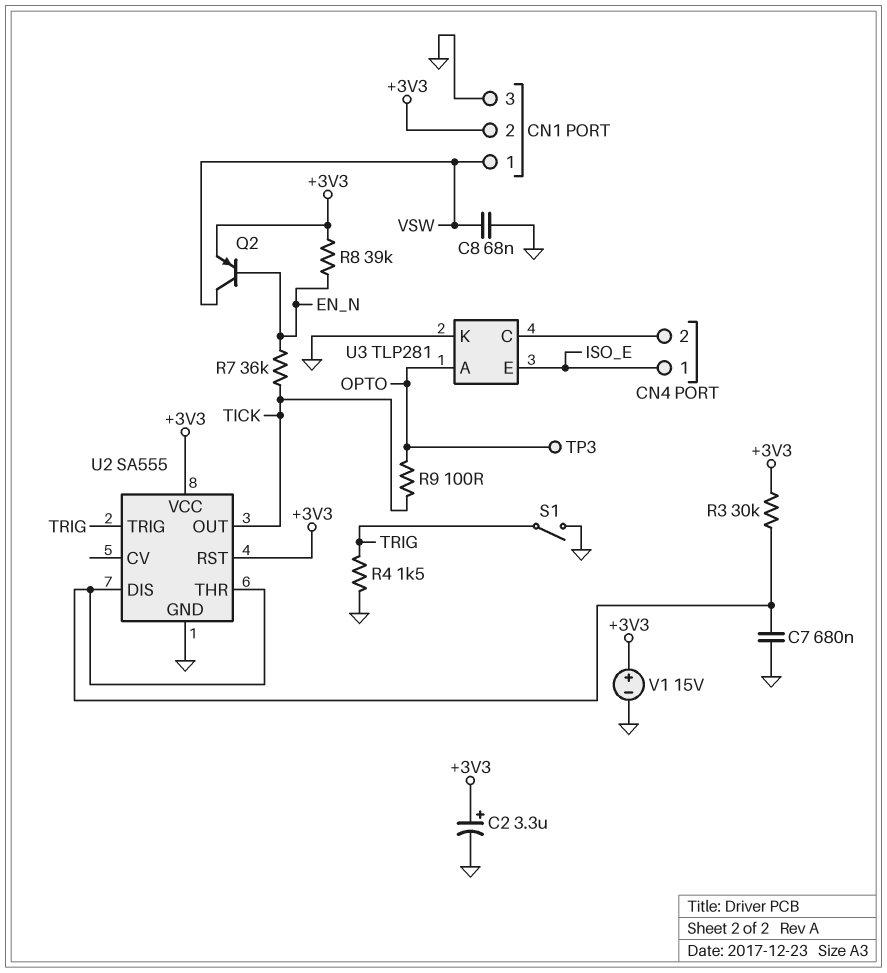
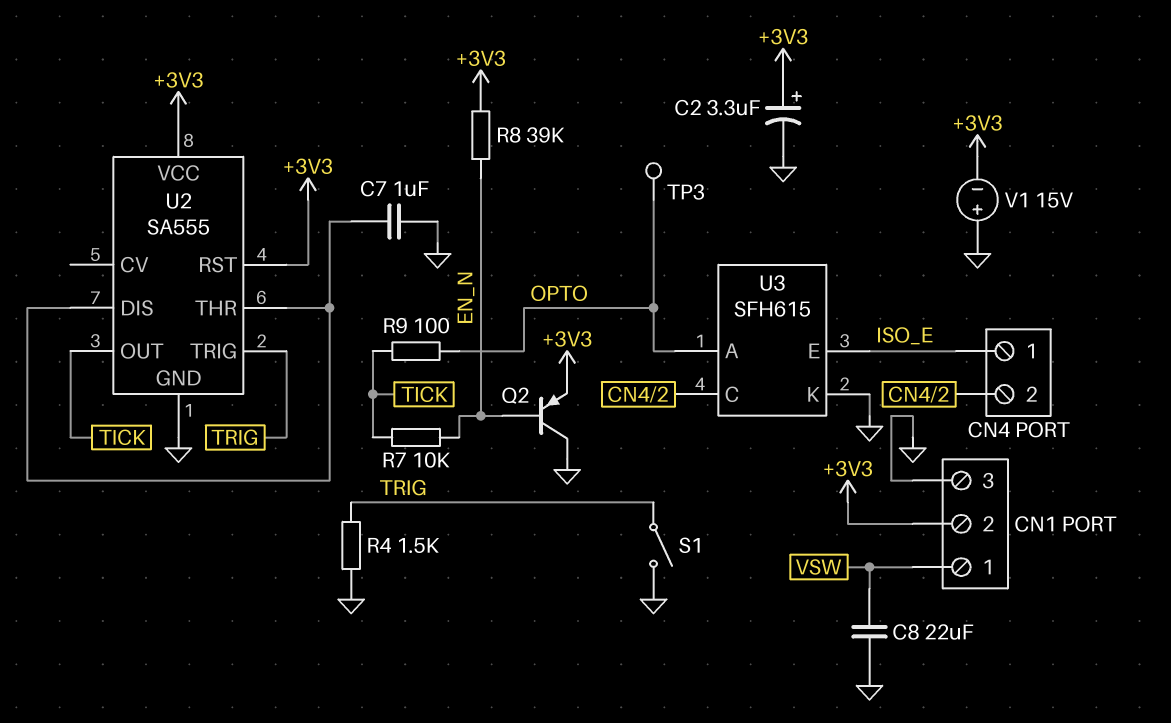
C7: 680nF (GND, U2/DIS) -> 1uF (GND, U2/DIS)
C8: 68nF (GND, VSW) -> 22uF (GND, VSW)
Q2: PNP (B EN_N, C VSW, E +3V3) -> PNP (B EN_N, C GND, E +3V3)
R3: 30k (+3V3, U2/DIS) -> none
R7: 36k (EN_N, TICK) -> 10k (EN_N, TICK)
U3: TLP281 -> SFH615
V1: 15V (plus +3V3, minus GND) -> 15V (plus GND, minus +3V3)

